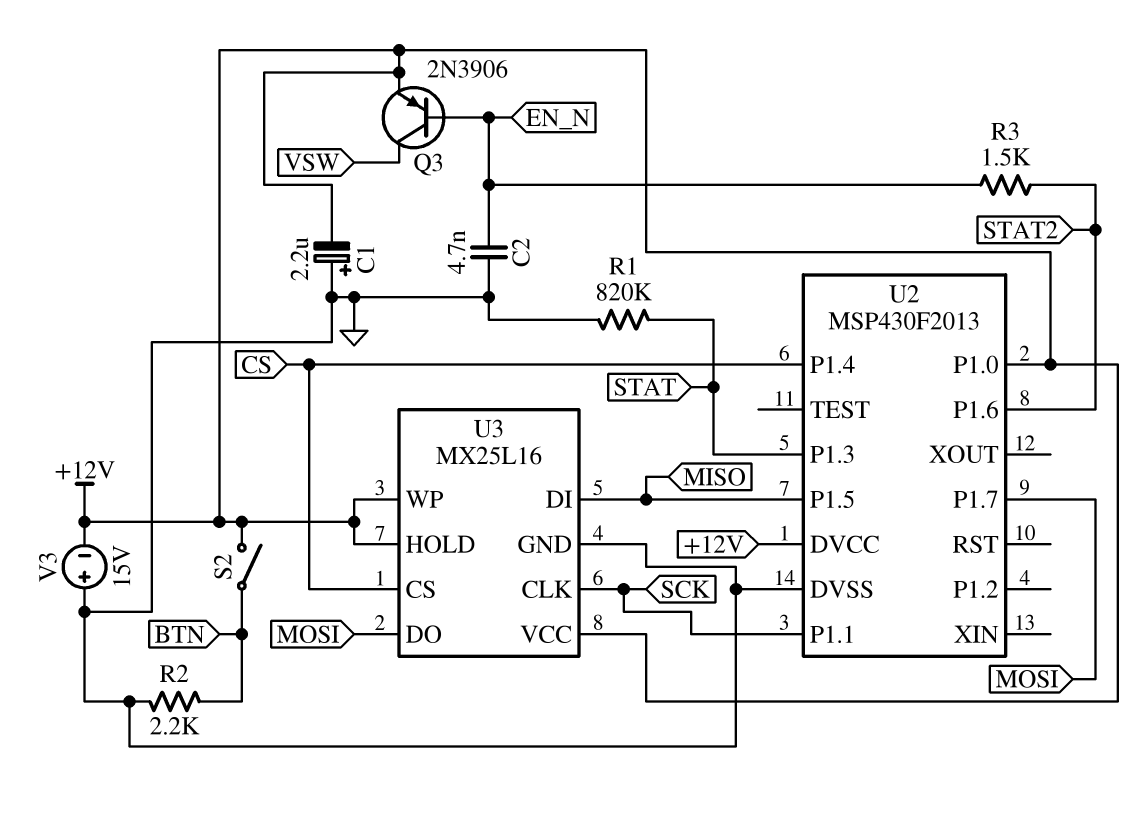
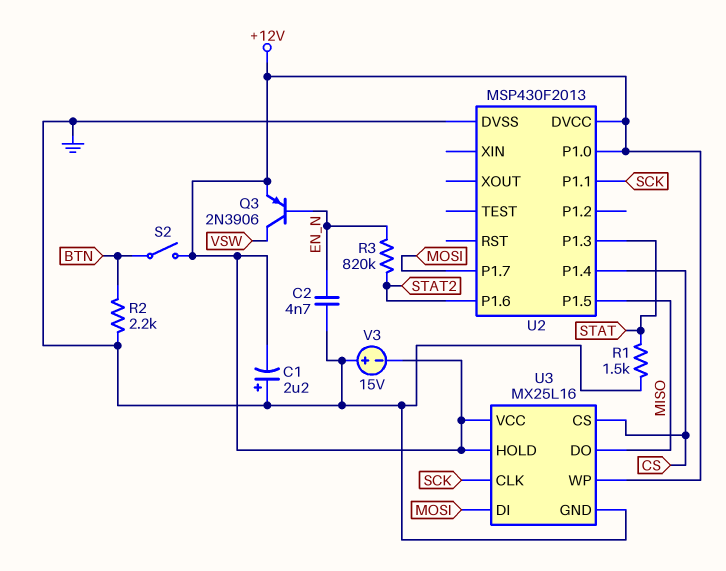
R1: 820k (GND, STAT) -> 1.5k (GND, STAT)
R3: 1.5k (EN_N, STAT2) -> 820k (EN_N, STAT2)
U3 pin DI: MISO -> MOSI
U3 pin DO: MOSI -> MISO

